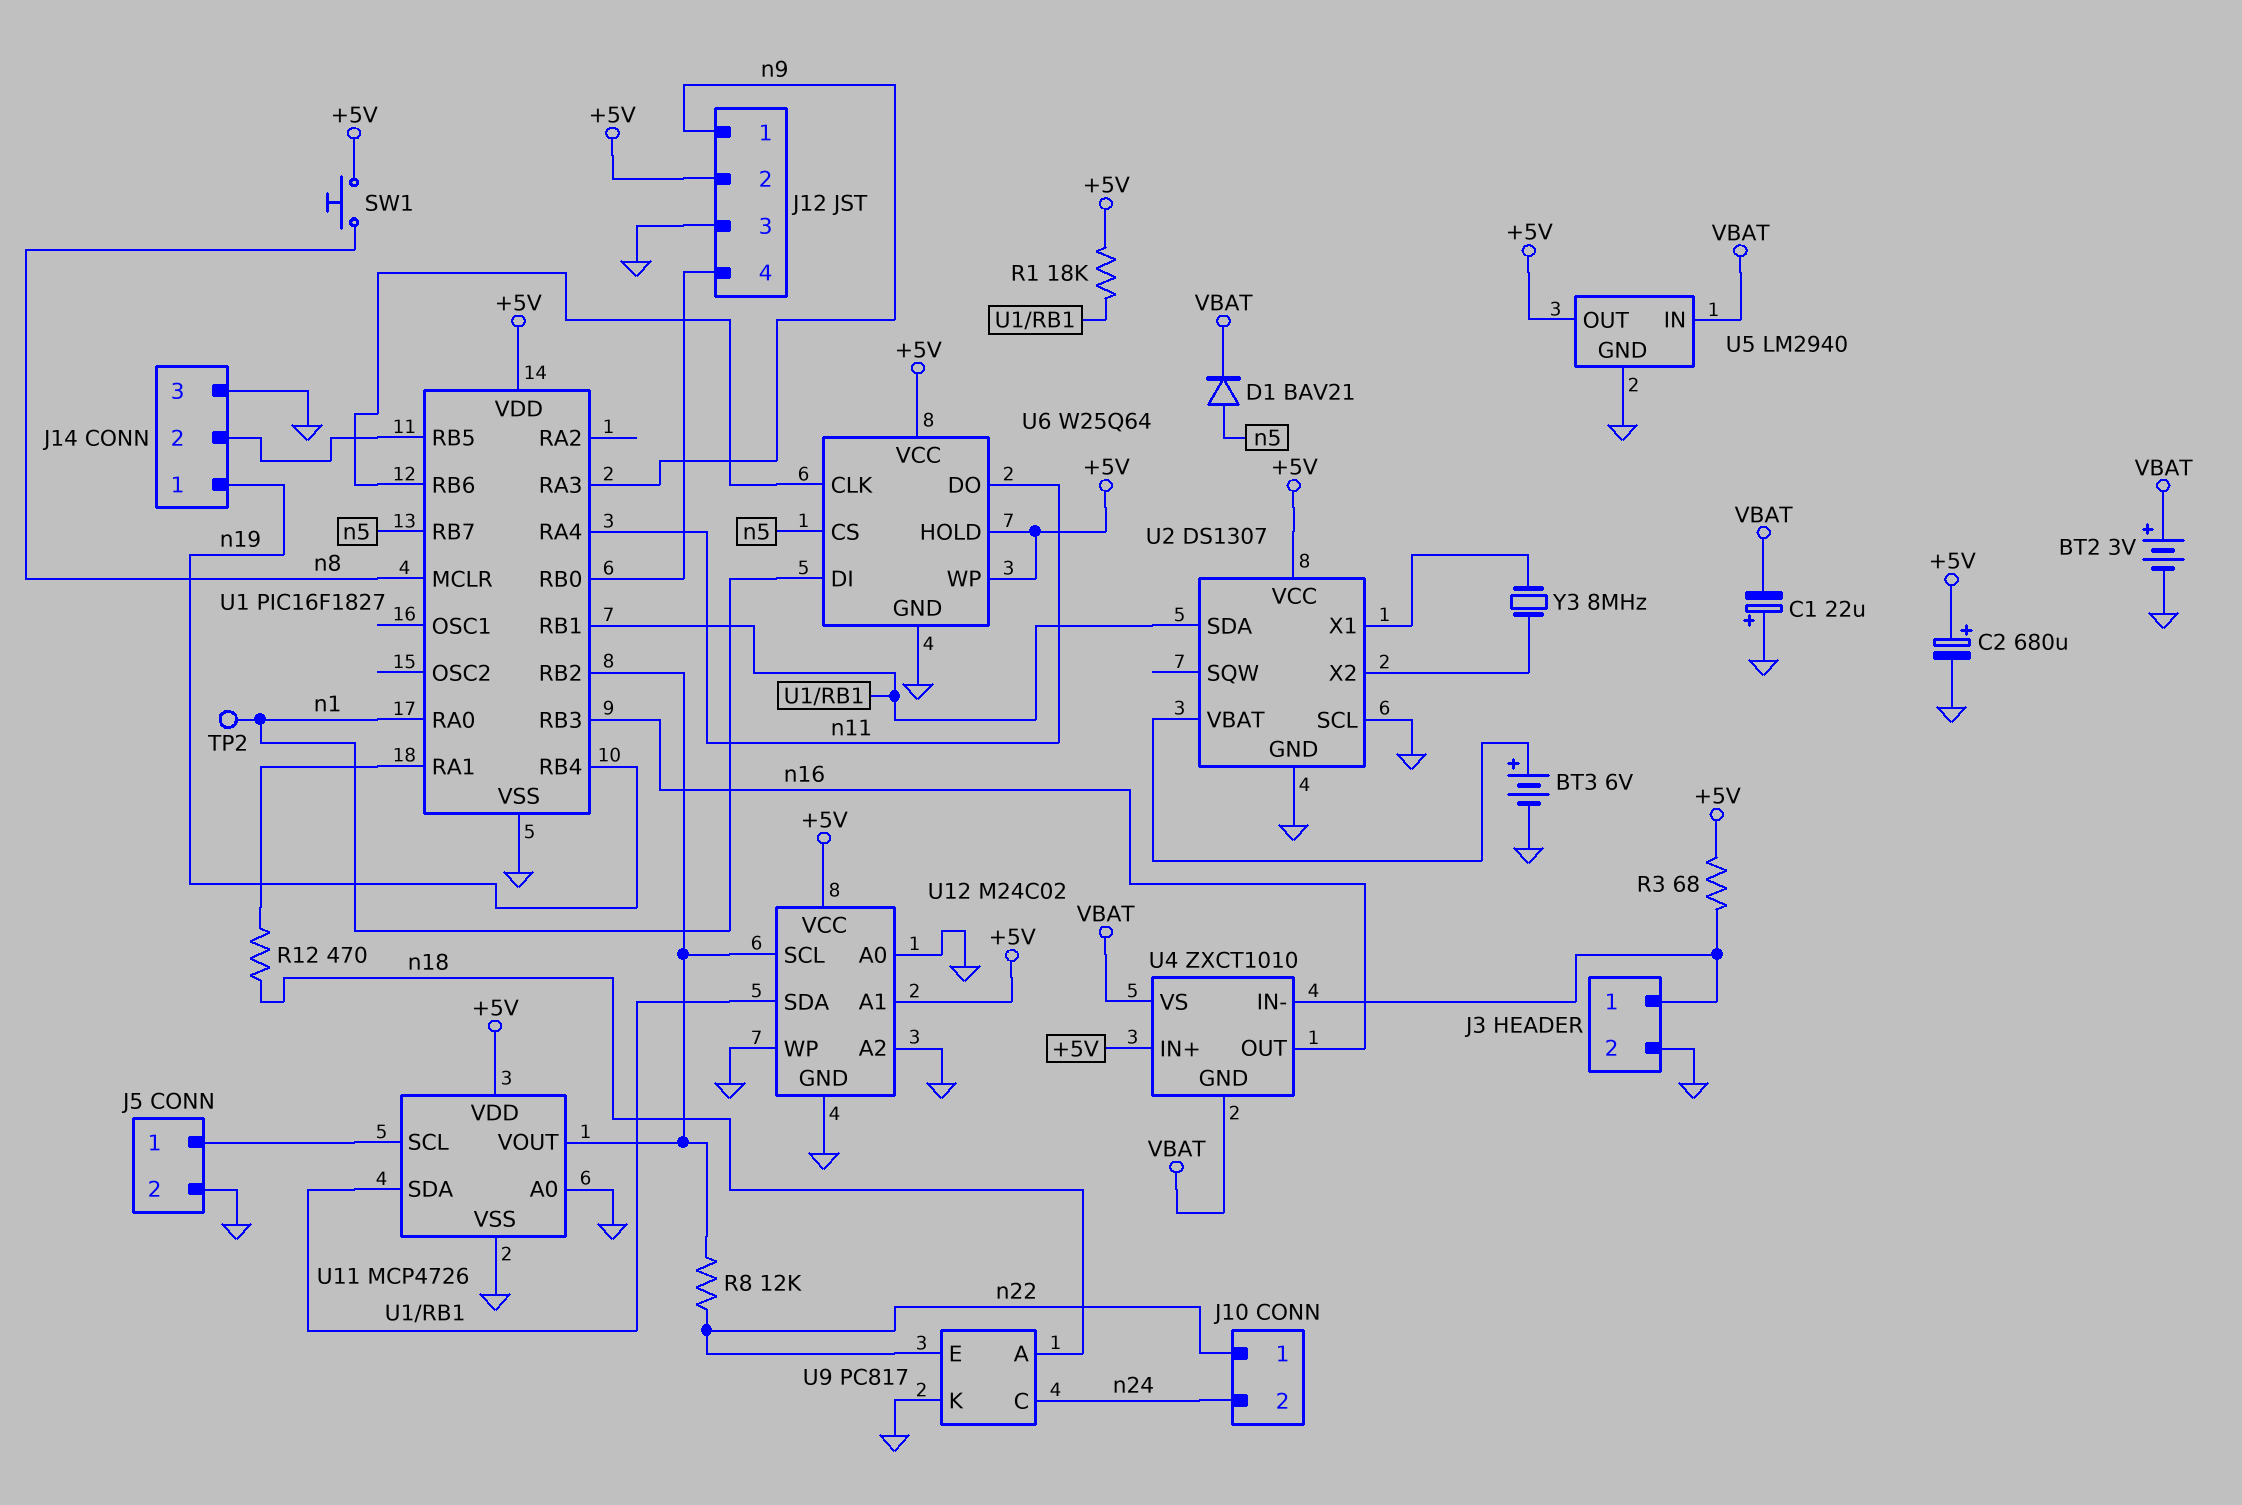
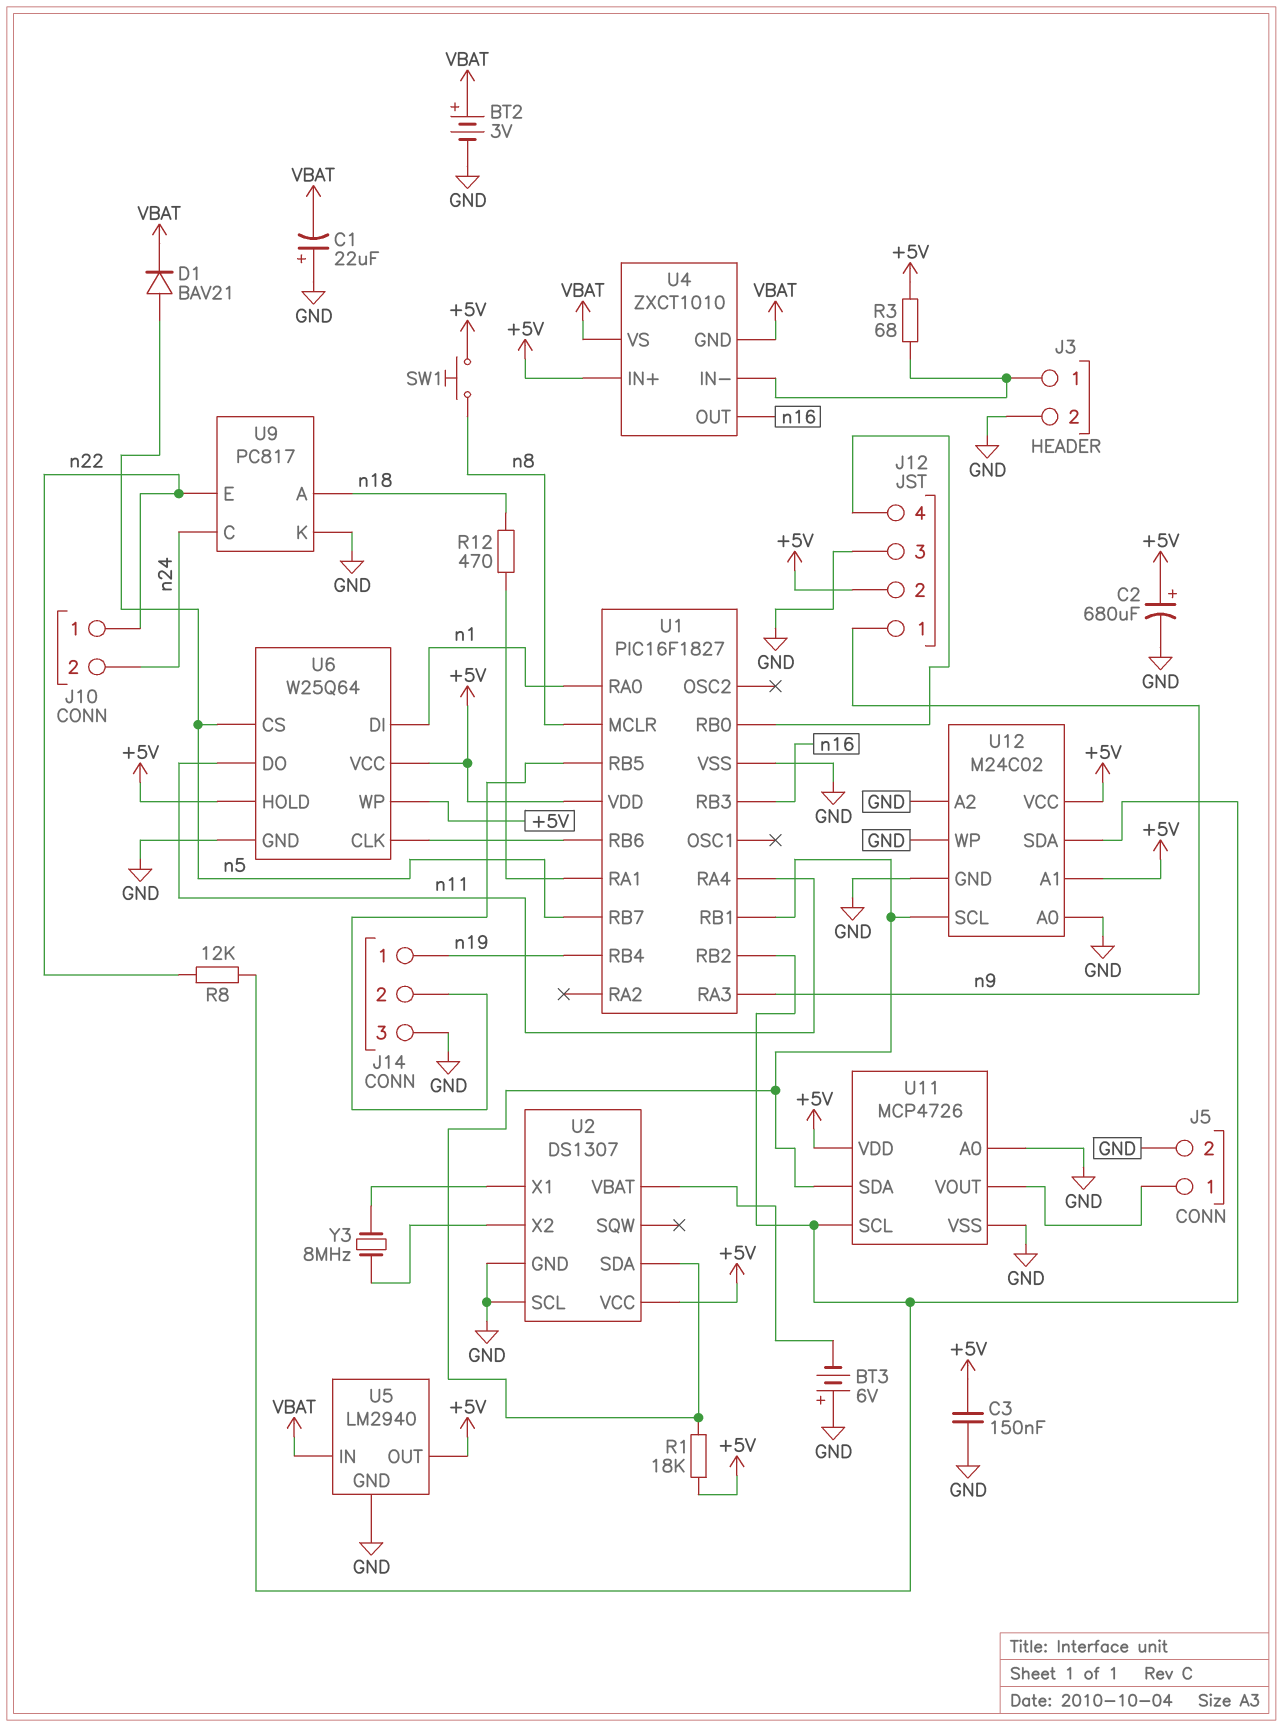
BT3: 6V (plus U2/VBAT, minus GND) -> 6V (plus GND, minus U2/VBAT)
C3: none -> 150nF (+5V, GND)
TP2: test point (n1) -> none
U11 pin SCL: J5/1 -> U1/RB2
U11 pin VOUT: U1/RB2 -> J5/1
U12 pin SCL: U1/RB2 -> U1/RB1
U12 pin SDA: U1/RB1 -> U1/RB2

